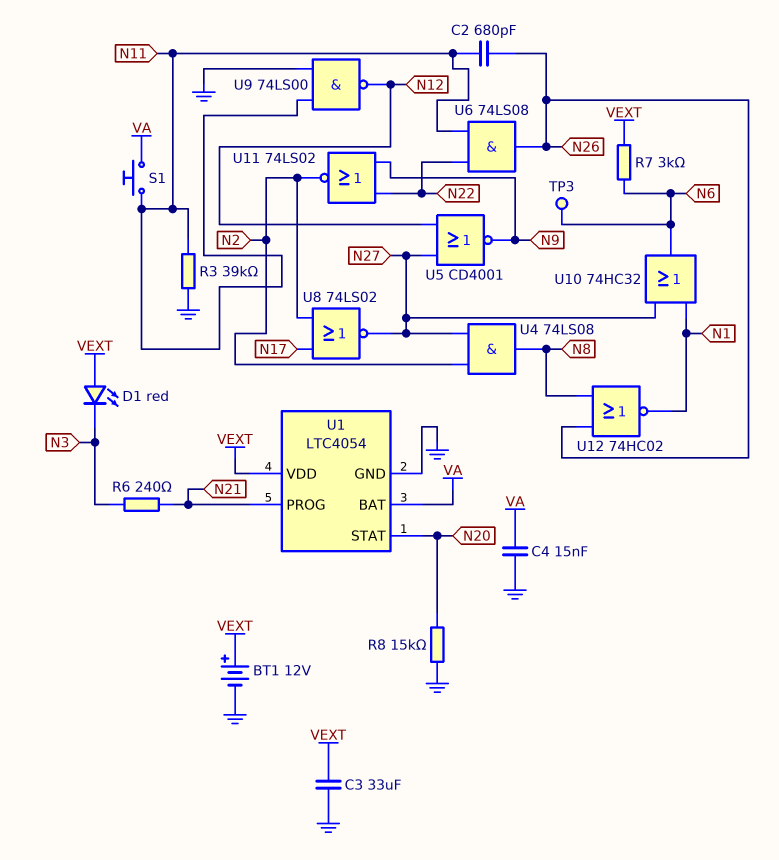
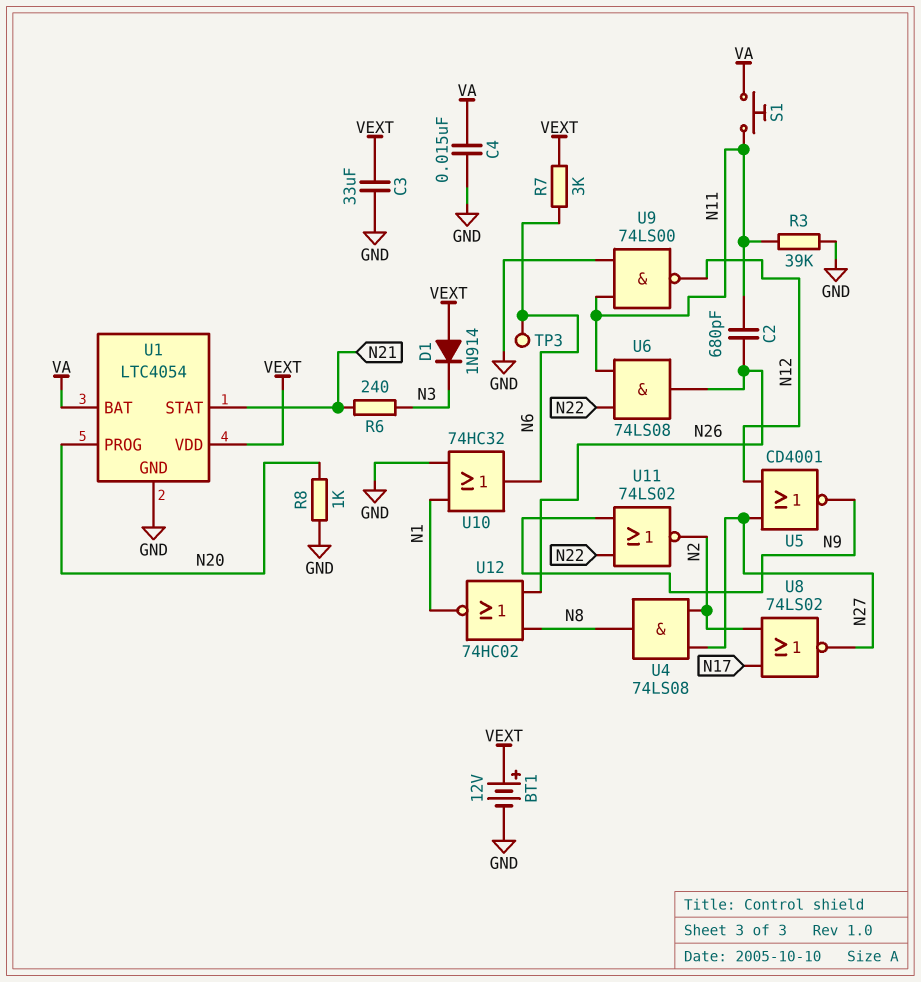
D1: LED red (A VEXT, K N3) -> diode 1N914 (A VEXT, K N3)
R8: 15k (GND, N20) -> 1k (GND, N20)
U1 pin PROG: N21 -> N20
U1 pin STAT: N20 -> N21
U10: OR 74HC32 (in N1, in N27, out N6) -> OR 74HC32 (in GND, in N1, out N6)

